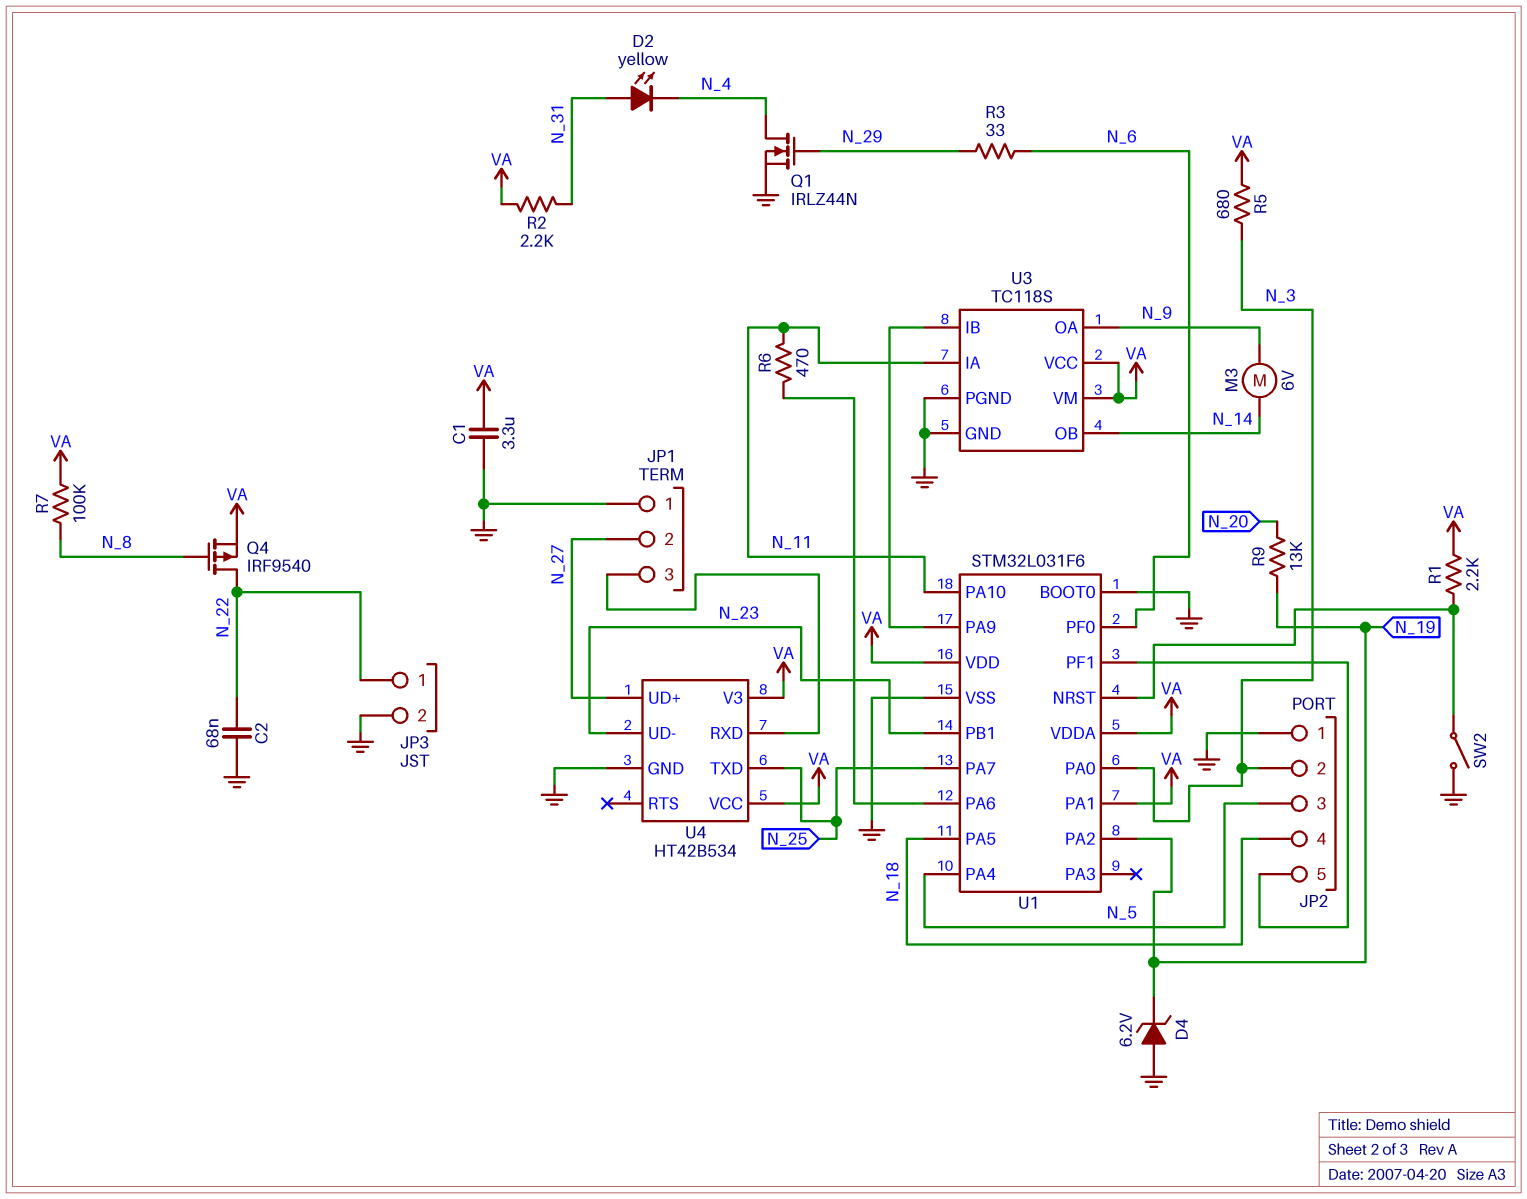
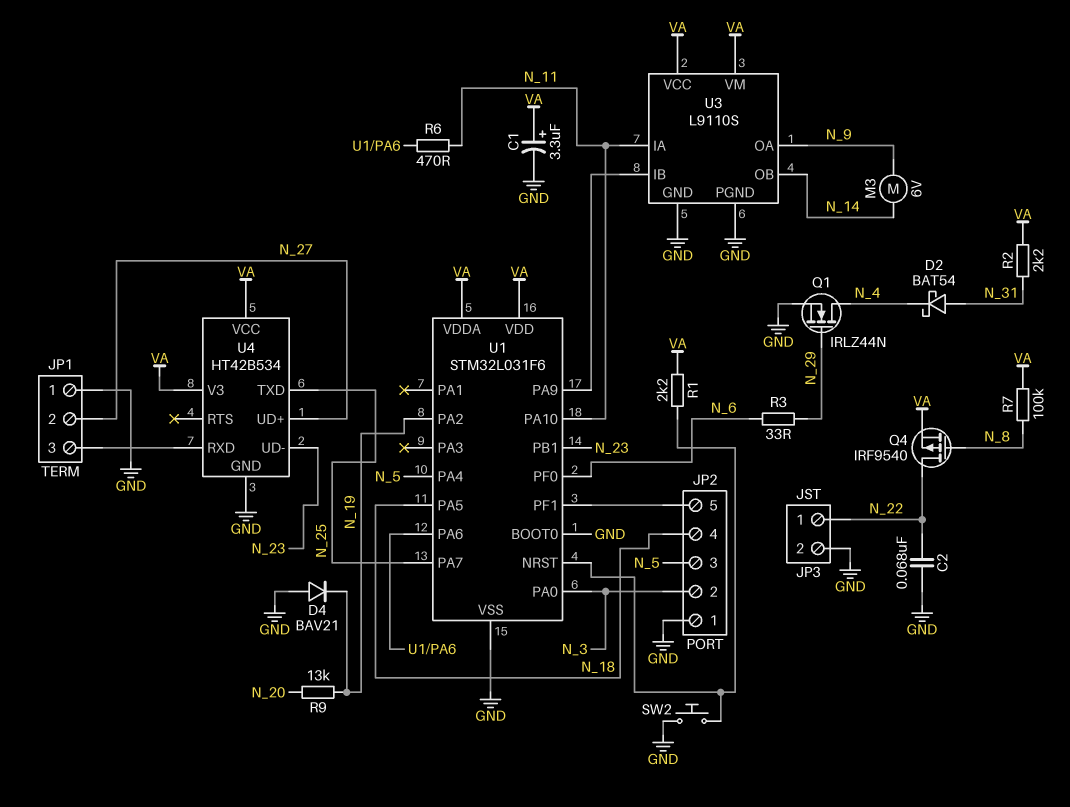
C1: 3.3uF (GND, VA) -> 3.3uF (plus VA, minus GND)
D2: LED yellow (A N_31, K N_4) -> schottky BAT54 (A N_31, K N_4)
D4: zener 6.2V (A GND, K N_19) -> diode BAV21 (A GND, K N_19)
R5: 680 (N_3, VA) -> none
SW2: switch (GND, U1/NRST) -> button (GND, U1/NRST)
U1 pin PA1: VA -> none
U3: TC118S -> L9110S

